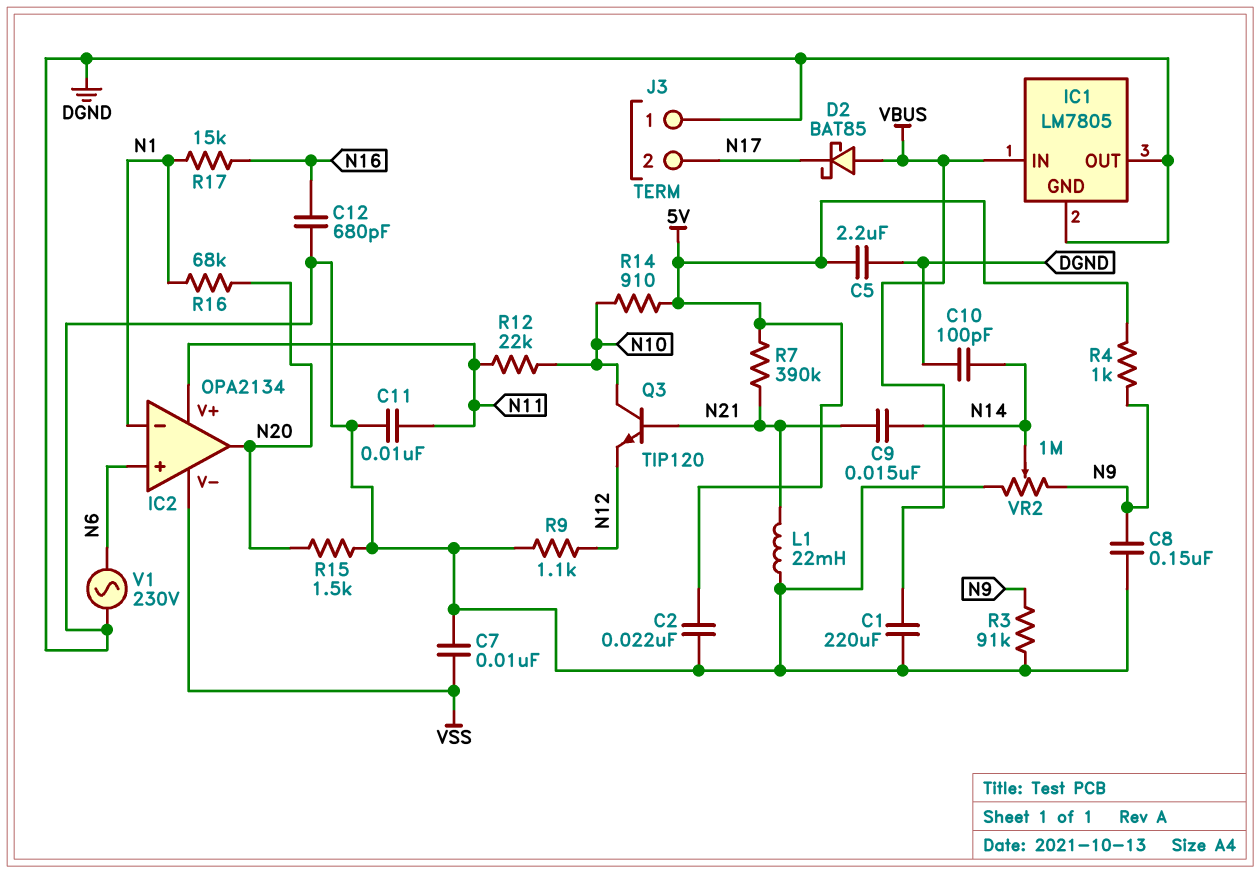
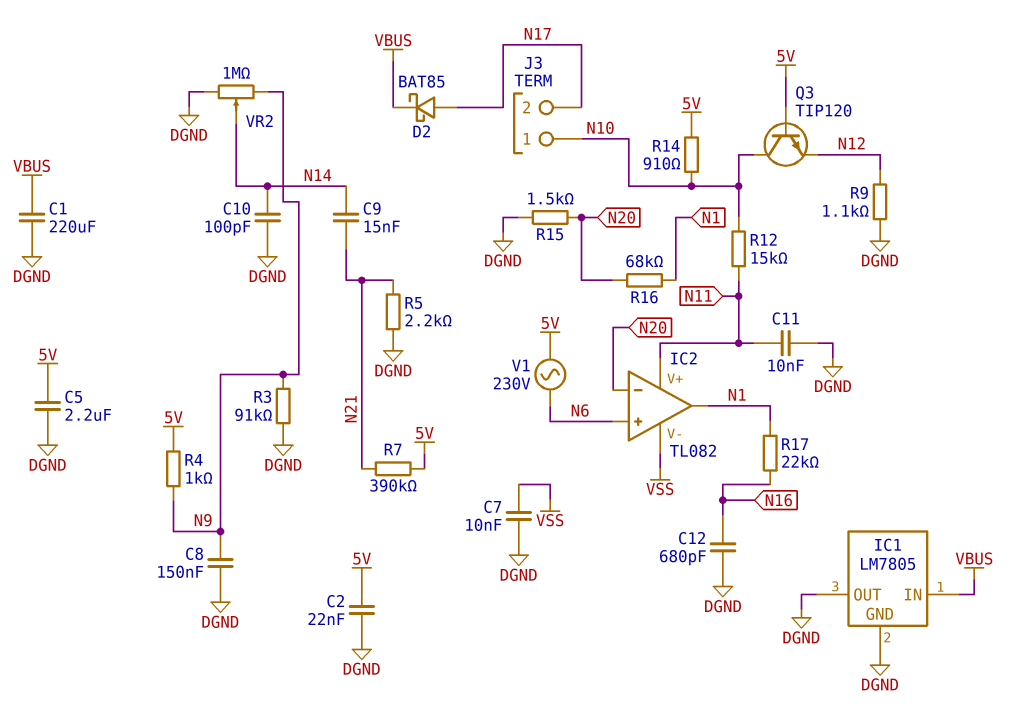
D2: schottky BAT85 (A VBUS, K N17) -> schottky BAT85 (A N17, K VBUS)
IC2: OPA2134 -> TL082
IC2 pin in-: N1 -> N20
IC2 pin out: N20 -> N1
J3 pin 1: DGND -> N10
L1: 22mH (DGND, N21) -> none
Q3: NPN TIP120 (B N21, C N10, E N12) -> NPN TIP120 (B 5V, C N10, E N12)
R5: none -> 2.2k (DGND, N21)
R12: 22k (N10, N11) -> 15k (N10, N11)
R17: 15k (N1, N16) -> 22k (N1, N16)
V1: AC 230V (DGND, N6) -> AC 230V (5V, N6)

